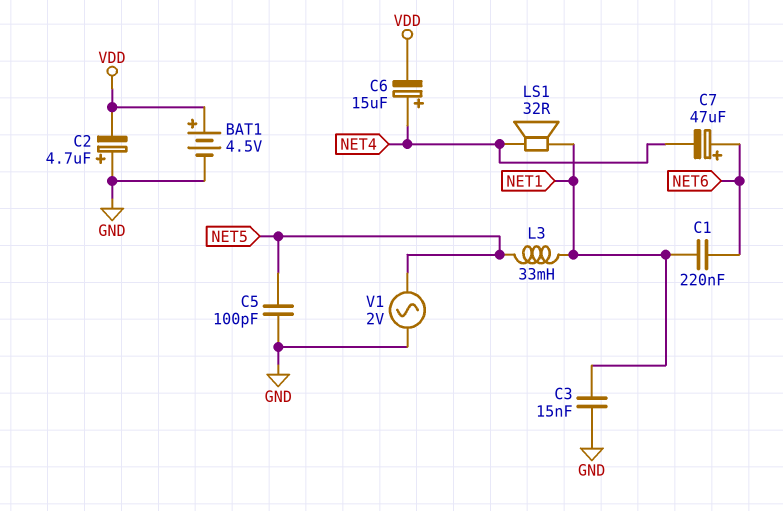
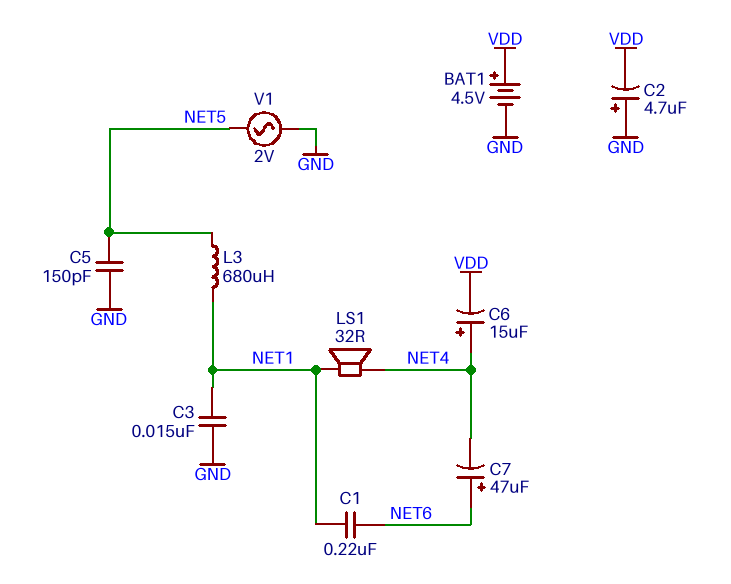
C5: 100pF (GND, NET5) -> 150pF (GND, NET5)
L3: 33mH (NET1, NET5) -> 680uH (NET1, NET5)

